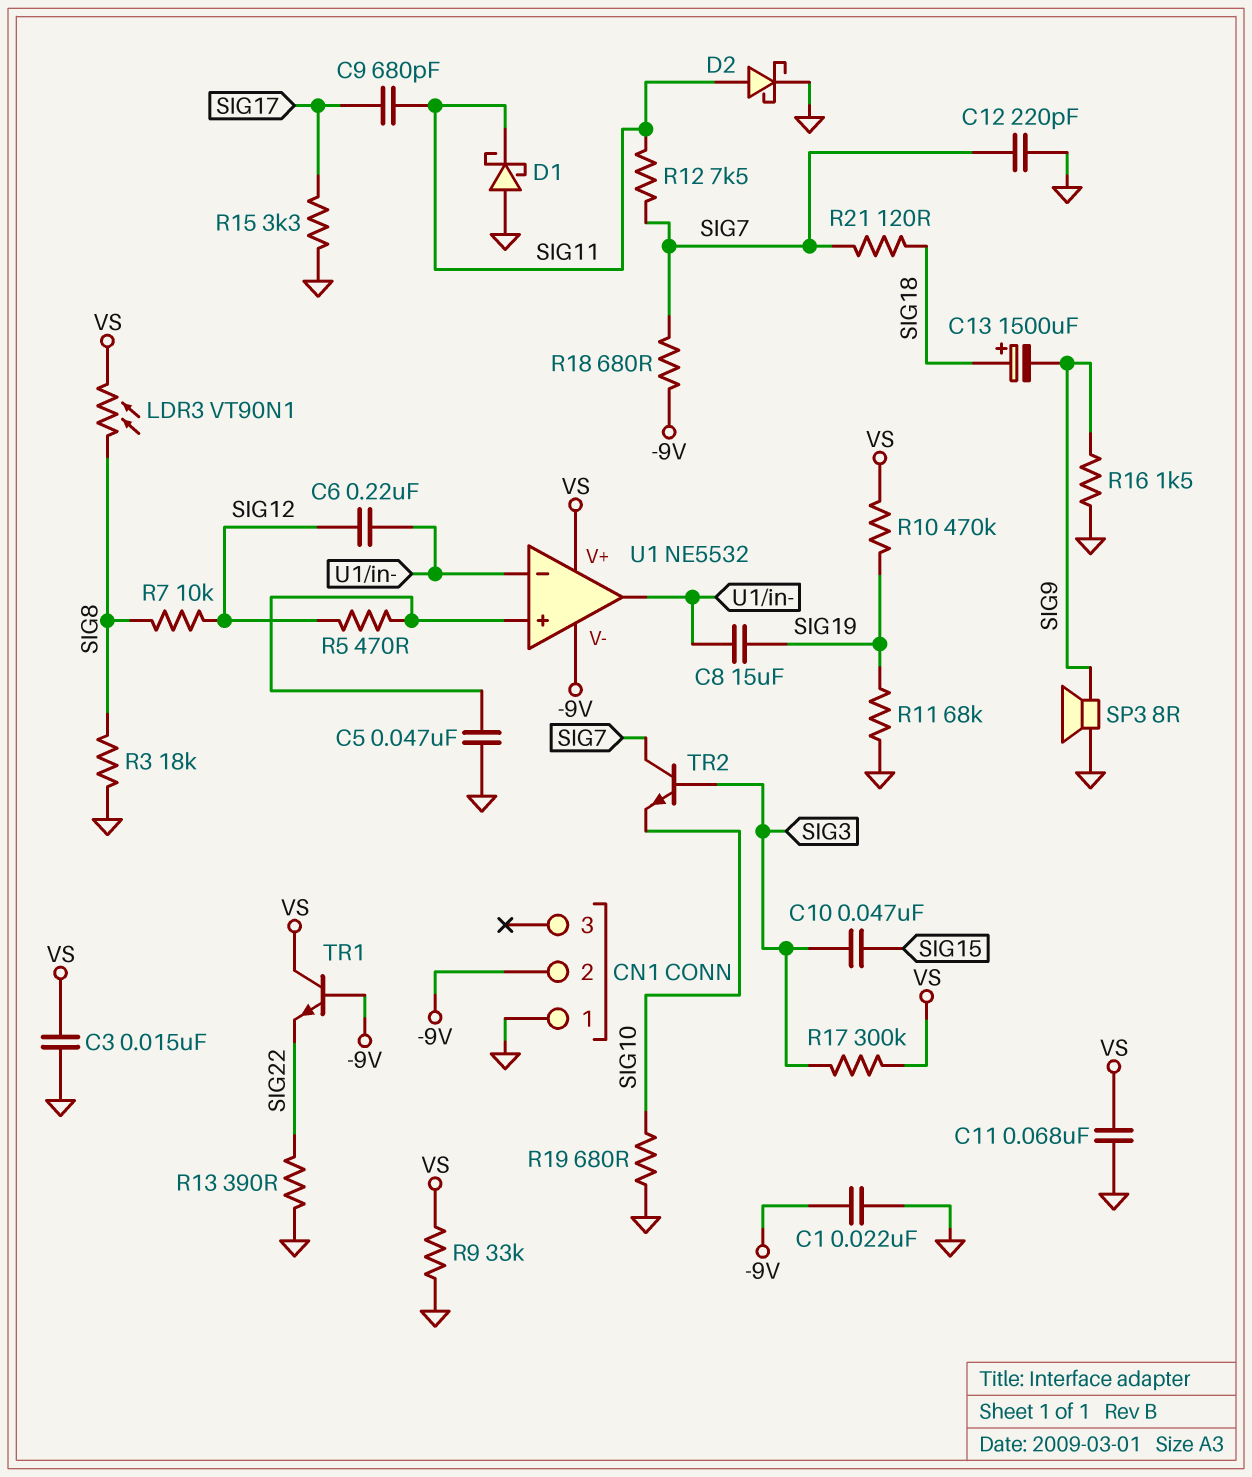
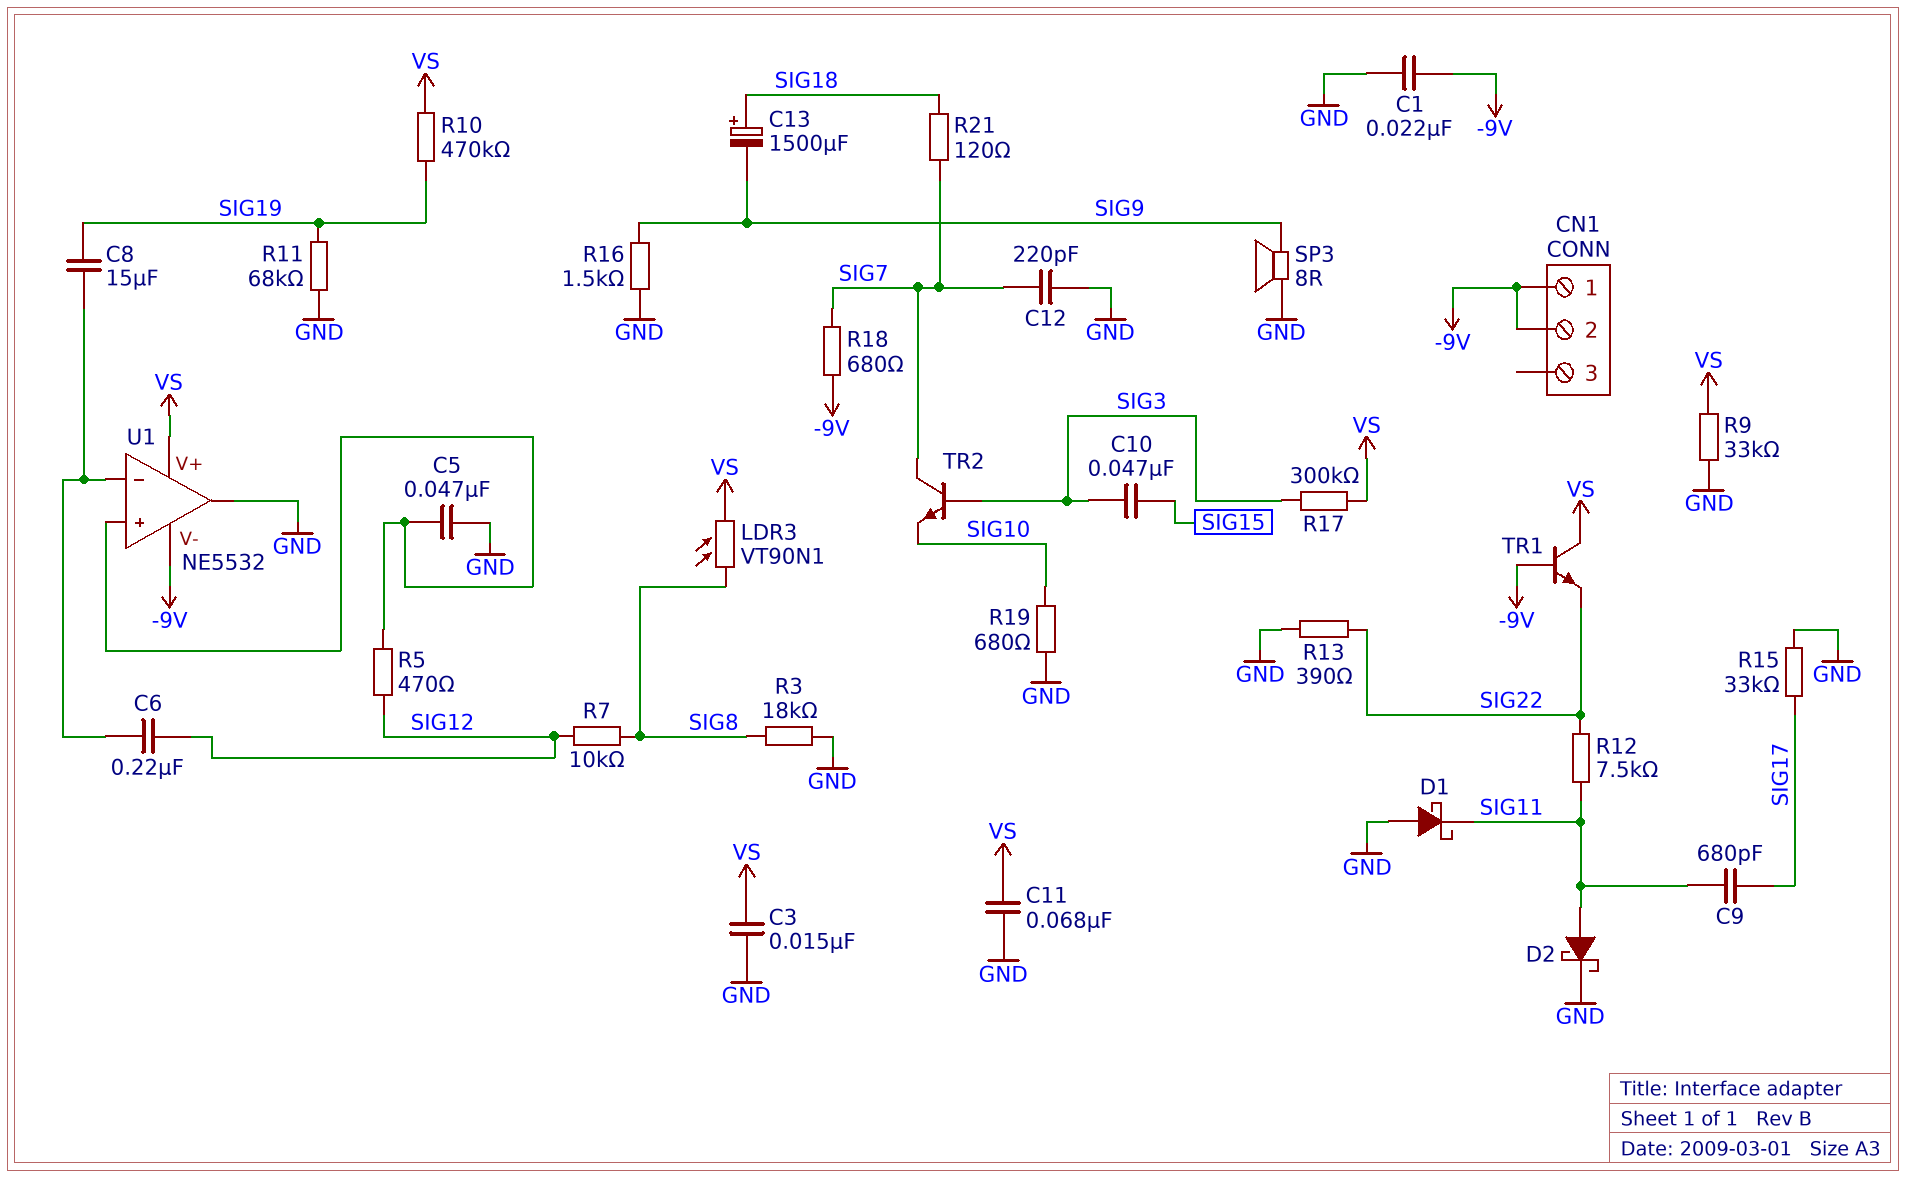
CN1 pin 1: GND -> -9V
R12: 7.5k (SIG7, SIG11) -> 7.5k (SIG11, SIG22)
R15: 3.3k (GND, SIG17) -> 33k (GND, SIG17)
U1 pin out: U1/in- -> GND

